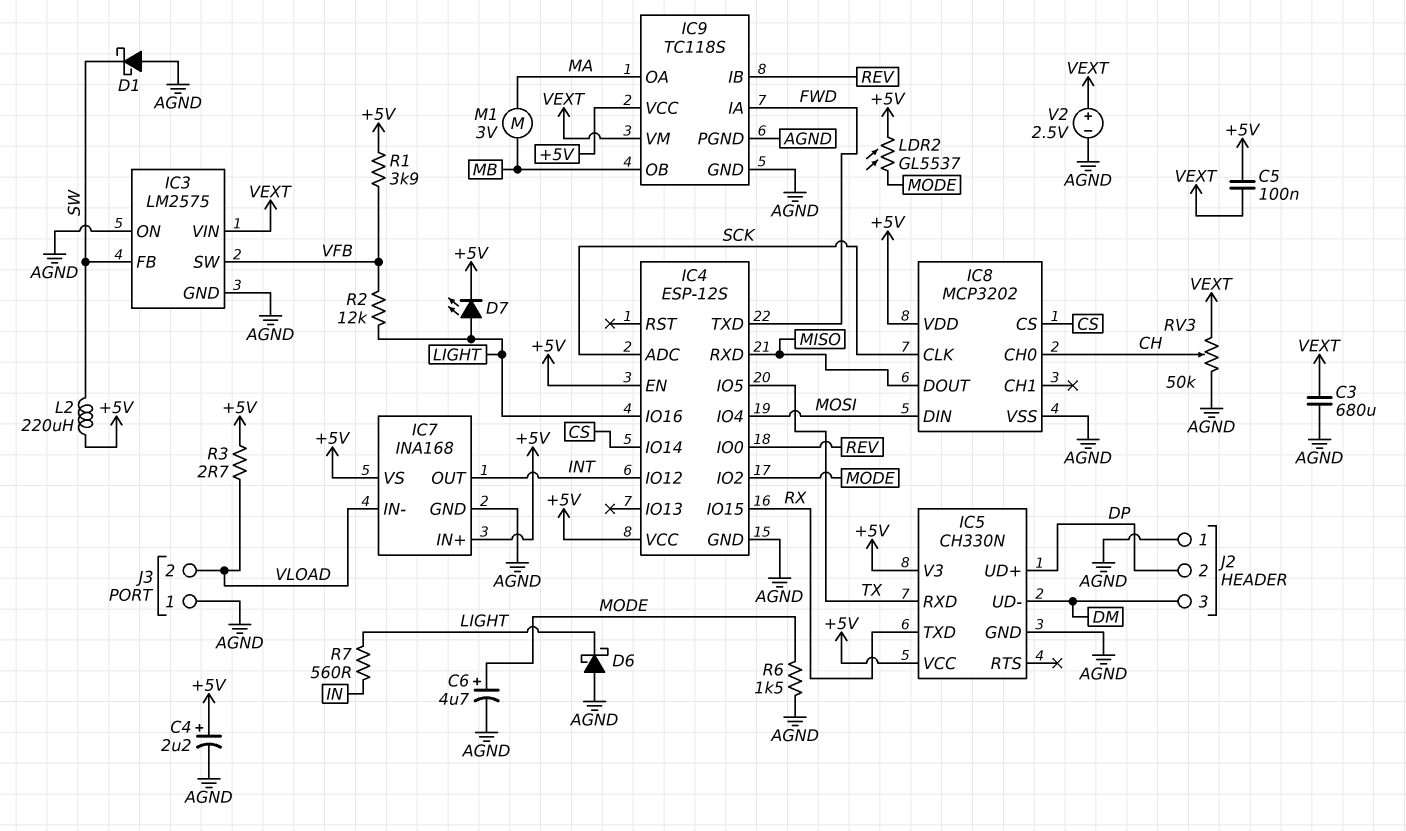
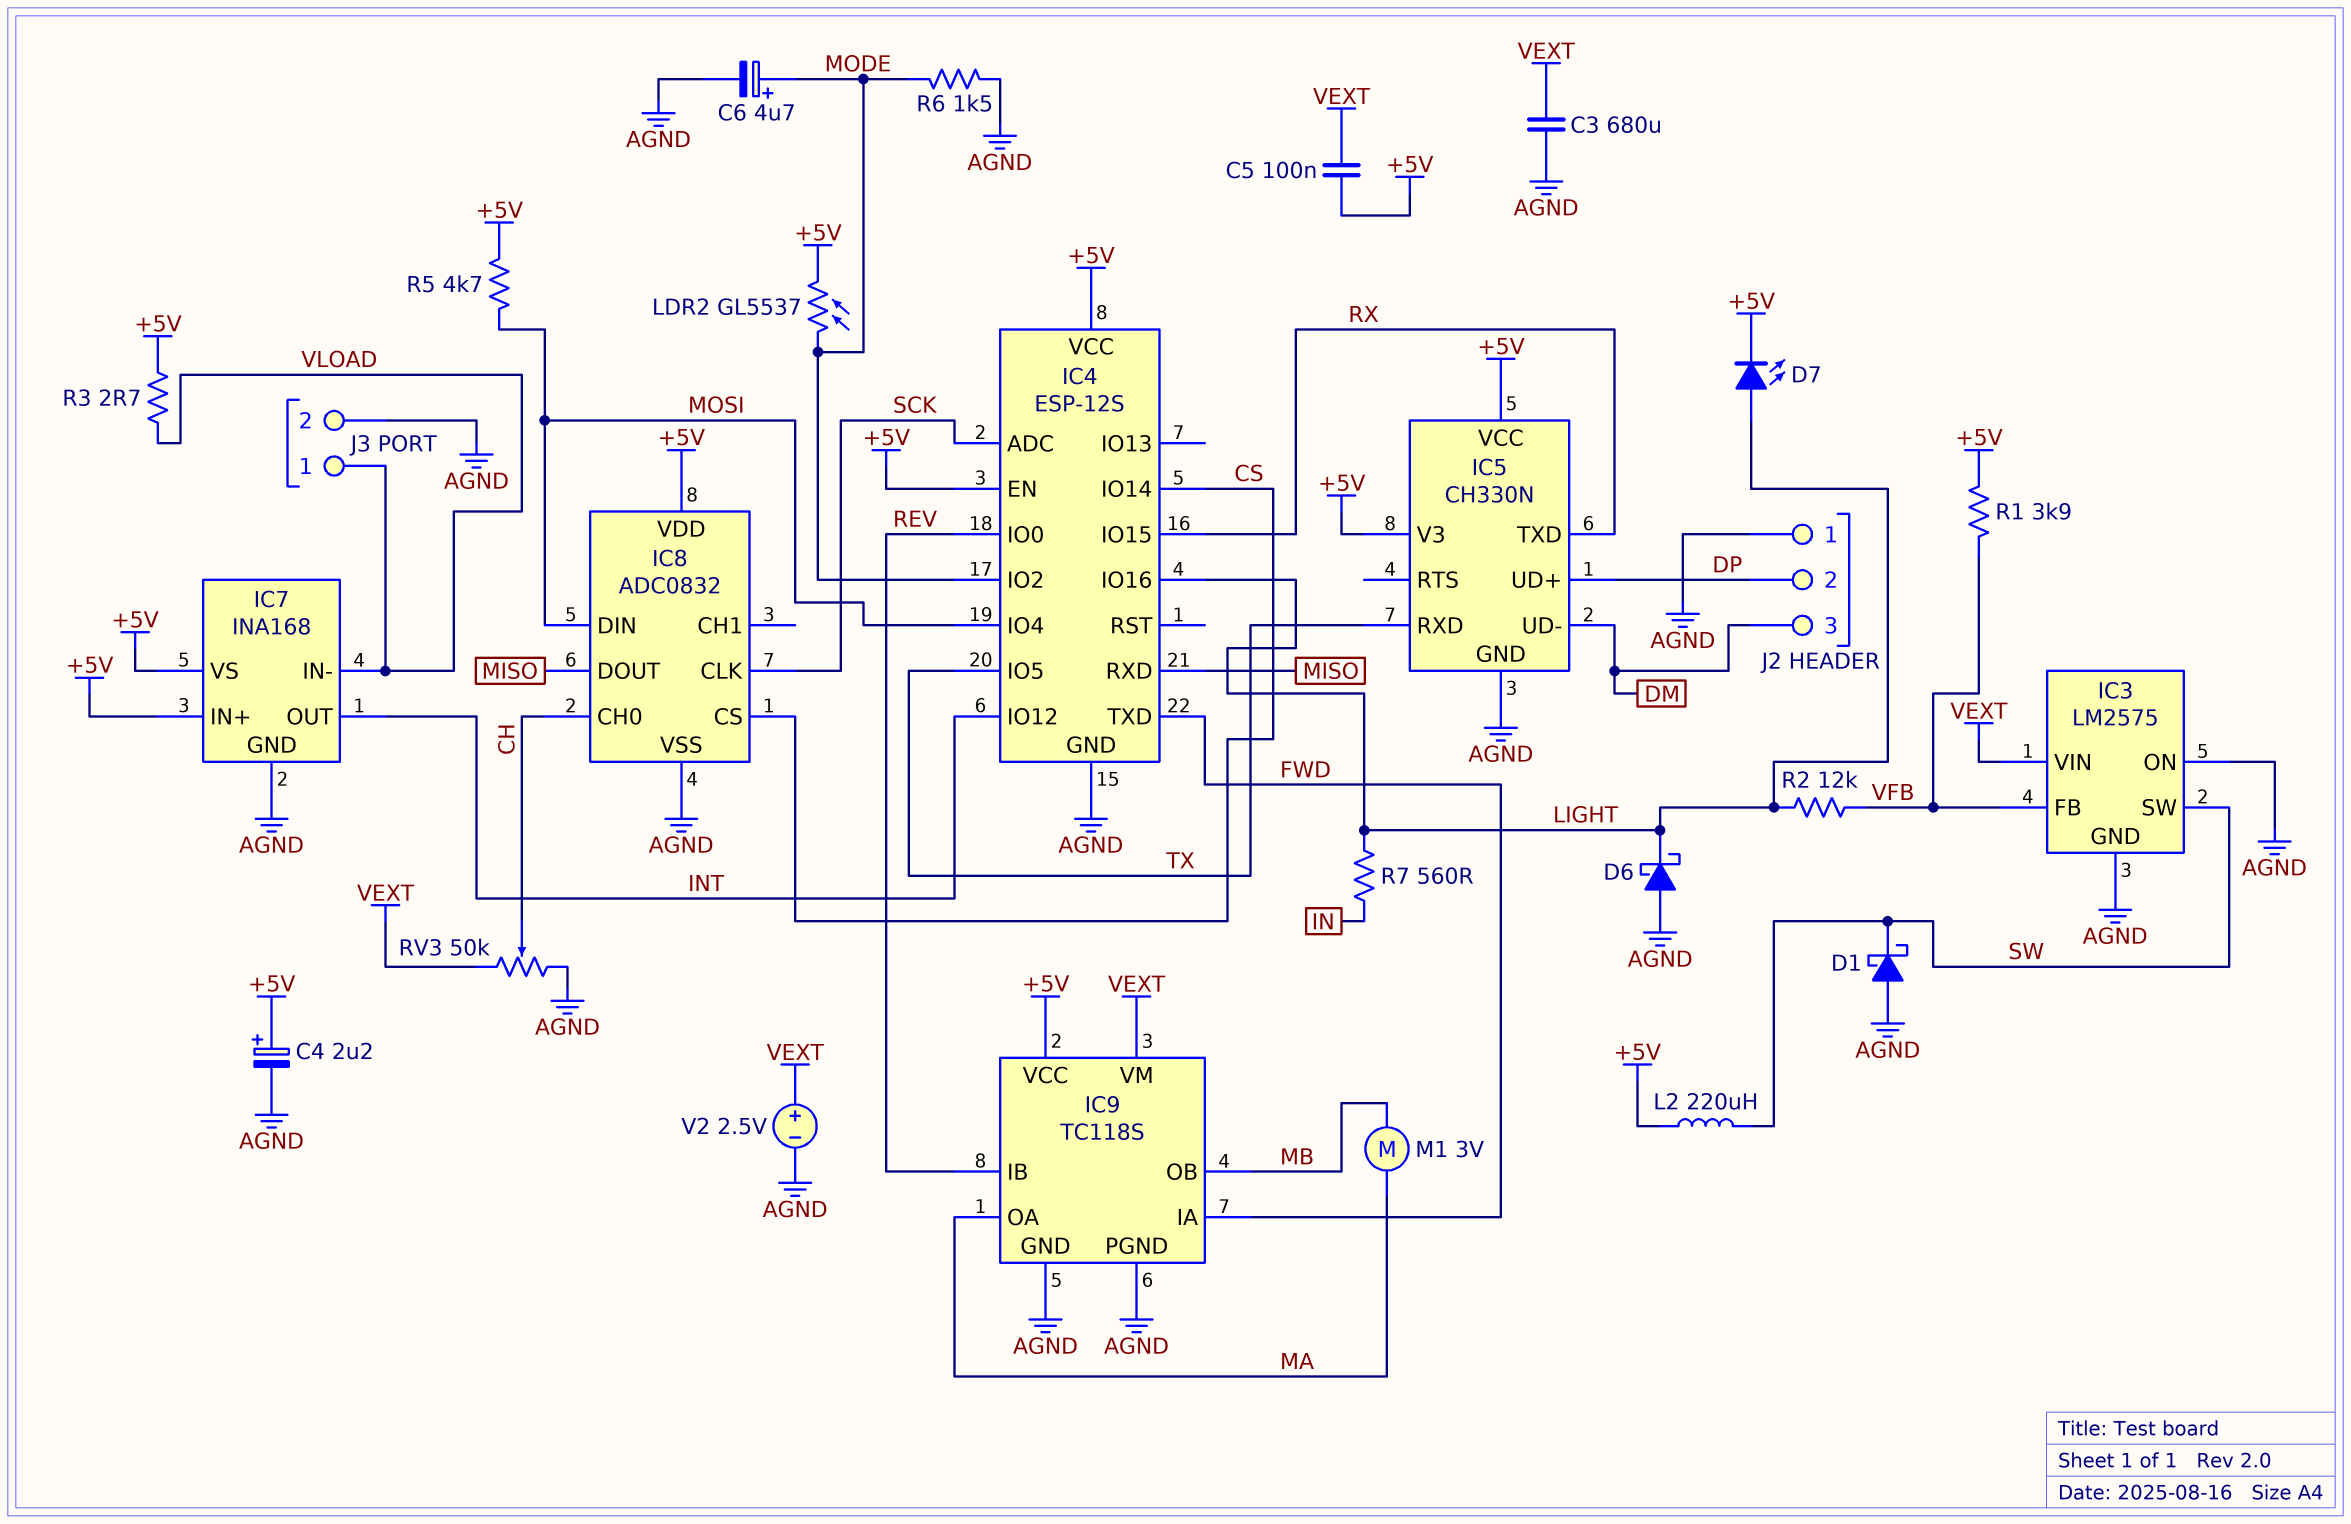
IC3 pin FB: SW -> VFB
IC3 pin SW: VFB -> SW
IC8: MCP3202 -> ADC0832
J3 pin 1: AGND -> VLOAD
J3 pin 2: VLOAD -> AGND
R5: none -> 4.7k (+5V, MOSI)

